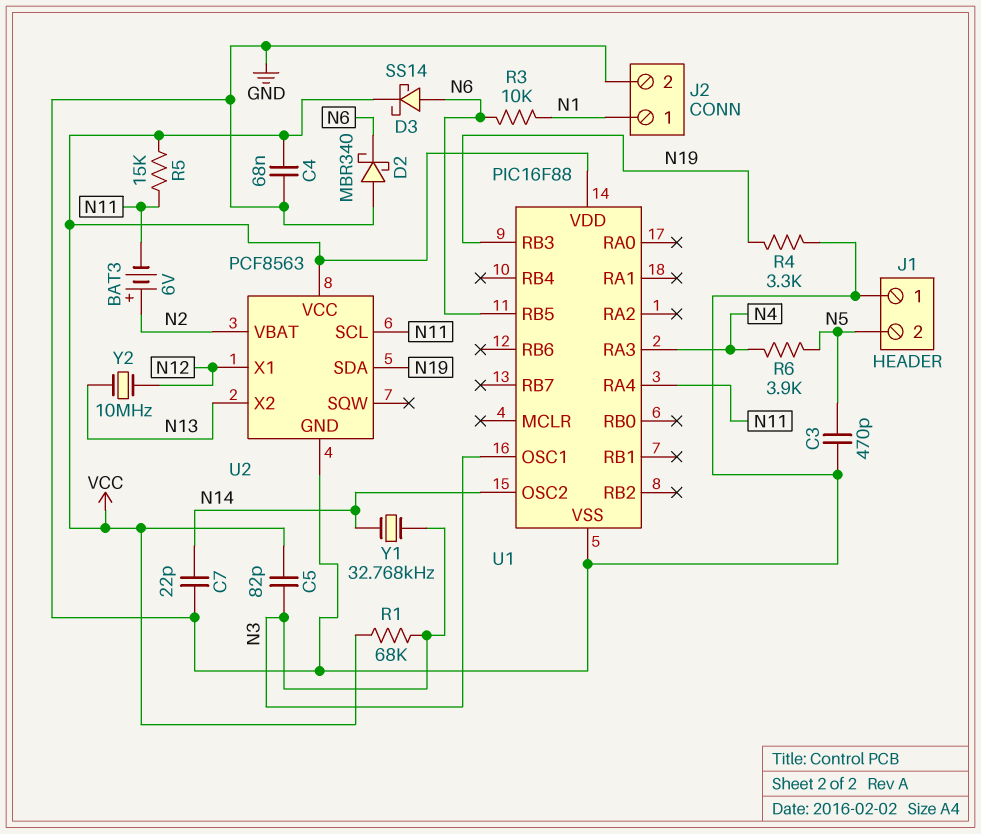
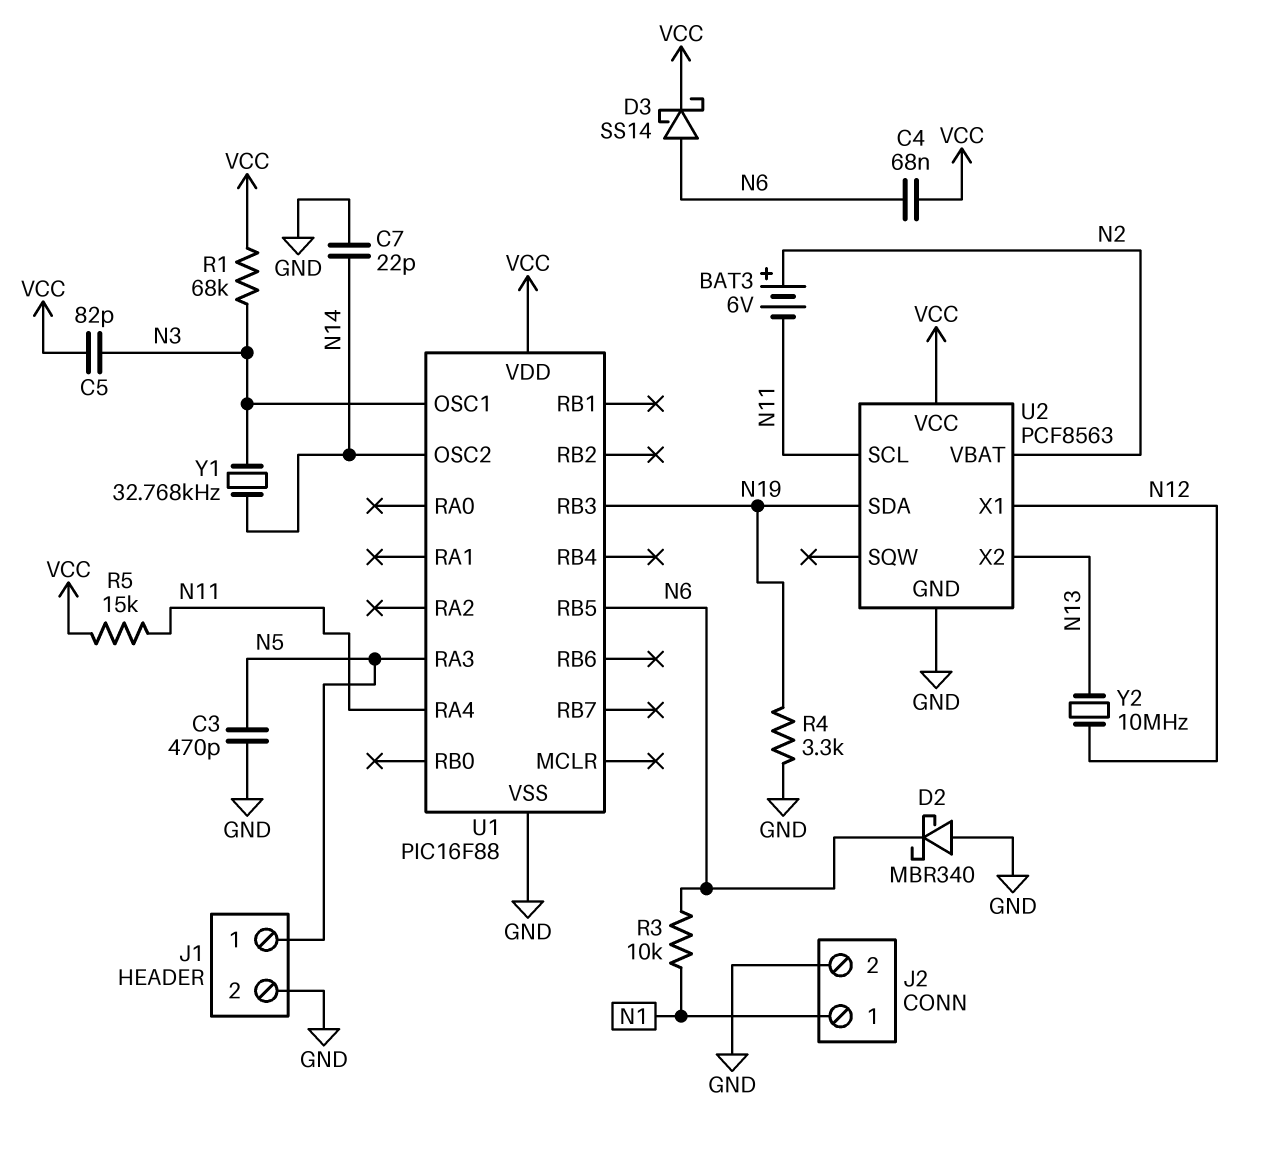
C4: 68nF (GND, VCC) -> 68nF (N6, VCC)
J1 pin 1: GND -> N5
J1 pin 2: N5 -> GND
R6: 3.9k (N4, N5) -> none
U1 pin RA3: N4 -> N5

